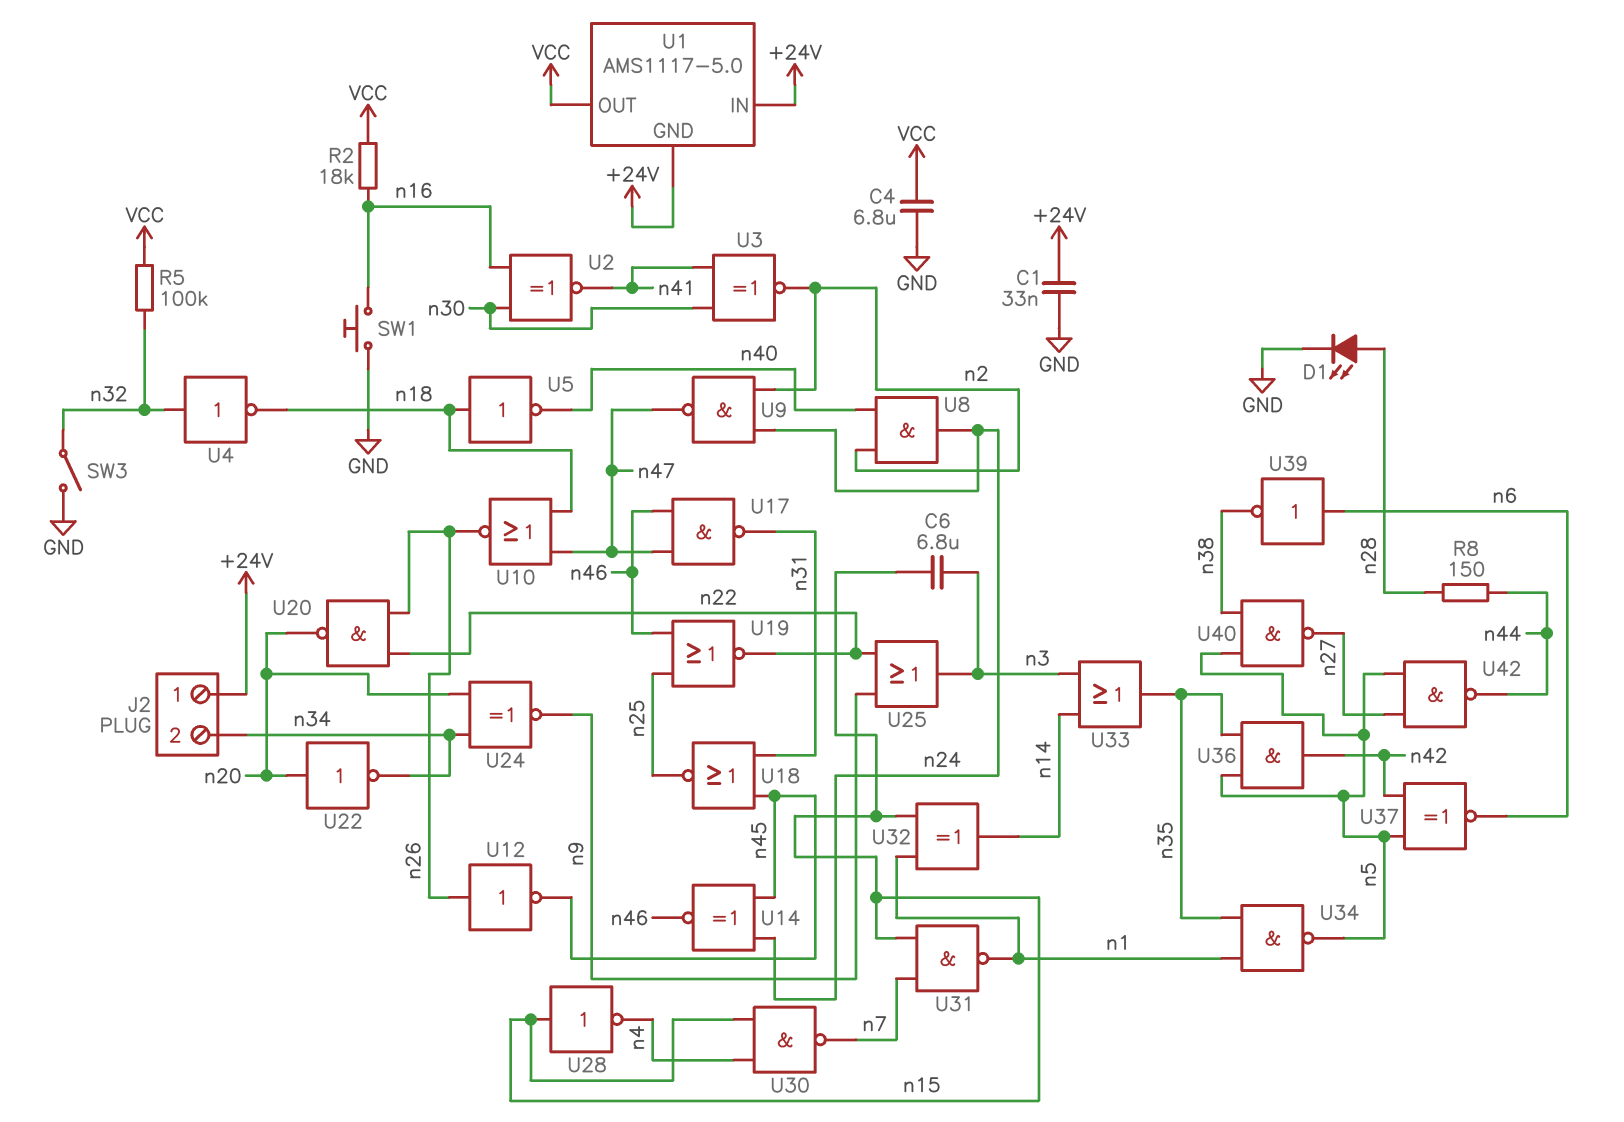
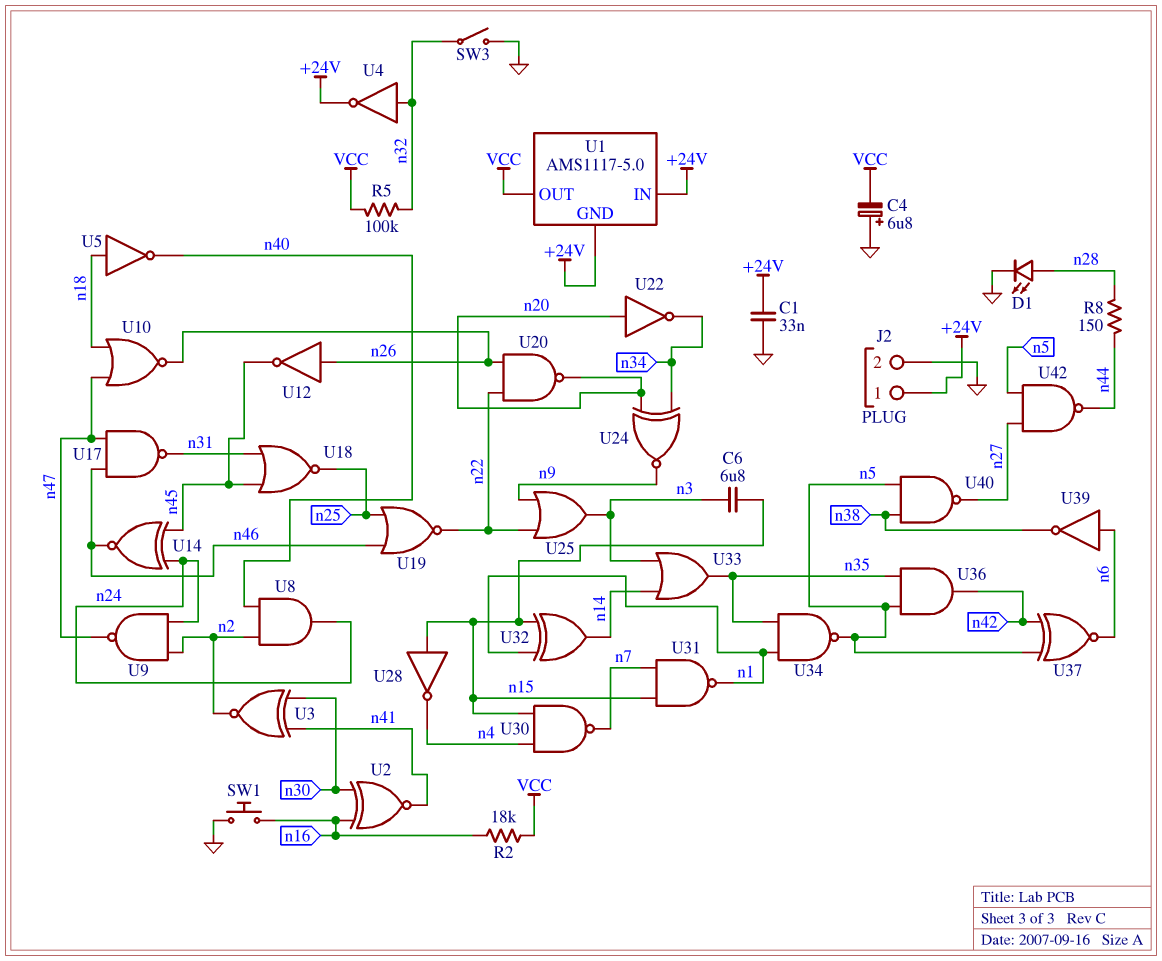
C4: 6.8uF (GND, VCC) -> 6.8uF (plus GND, minus VCC)
J2 pin 2: n34 -> GND
U4: NOT (in n32, out n18) -> NOT (in n32, out +24V)

